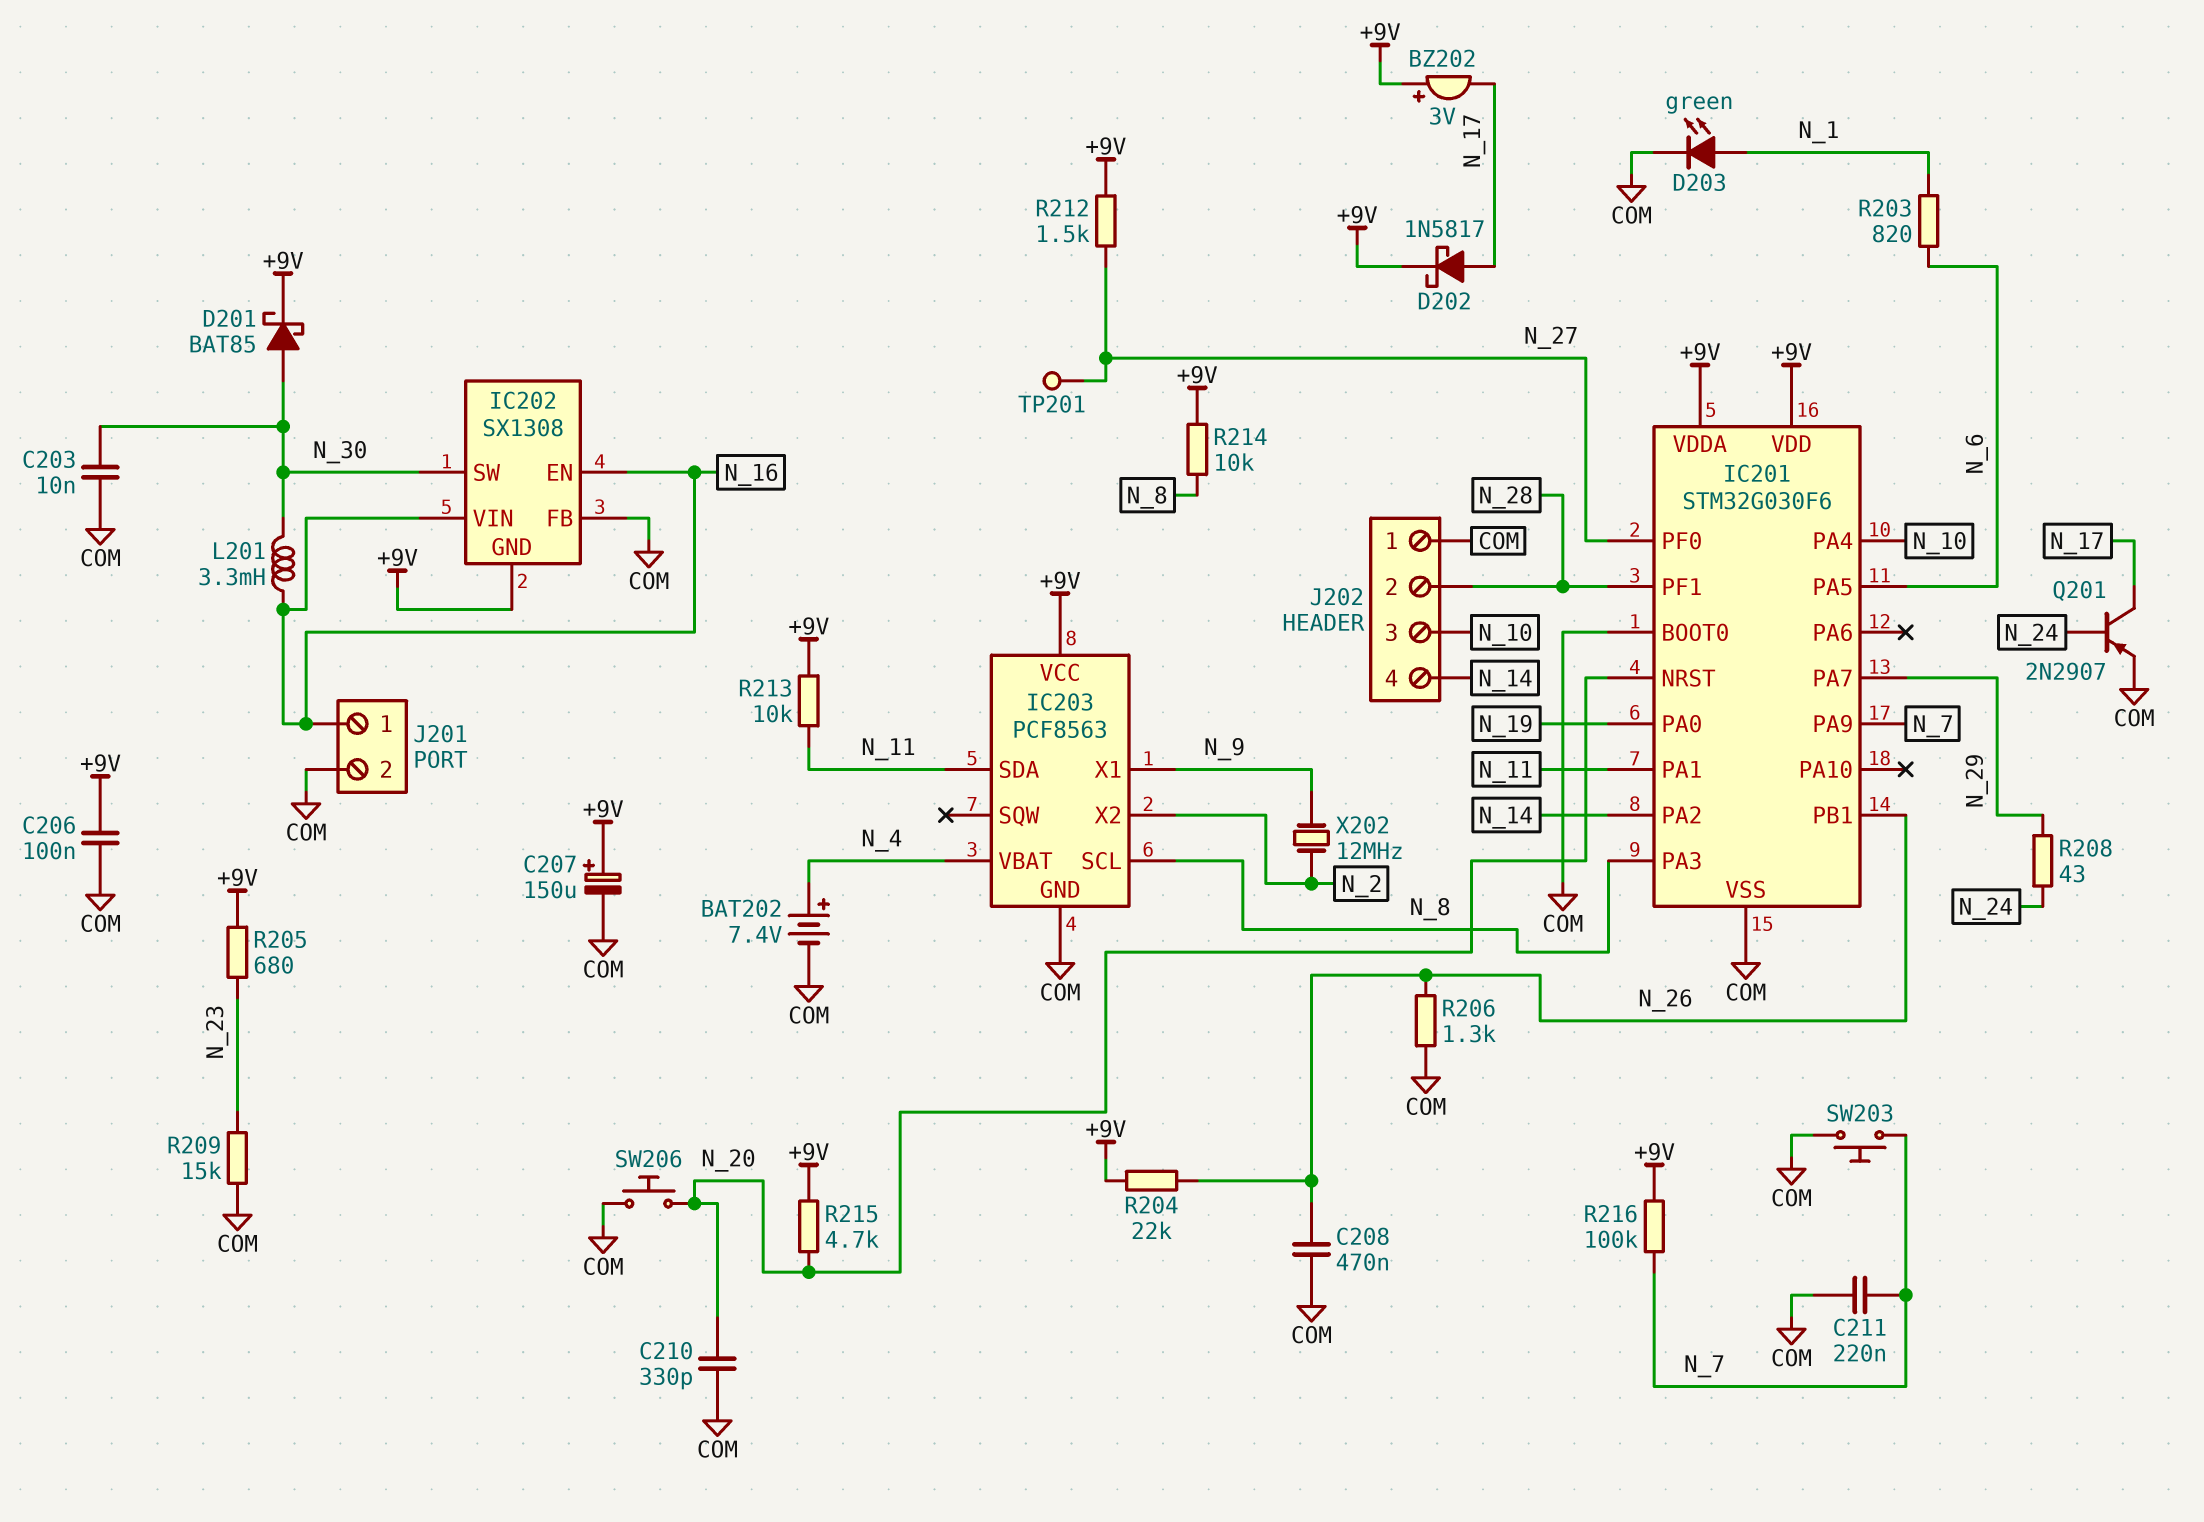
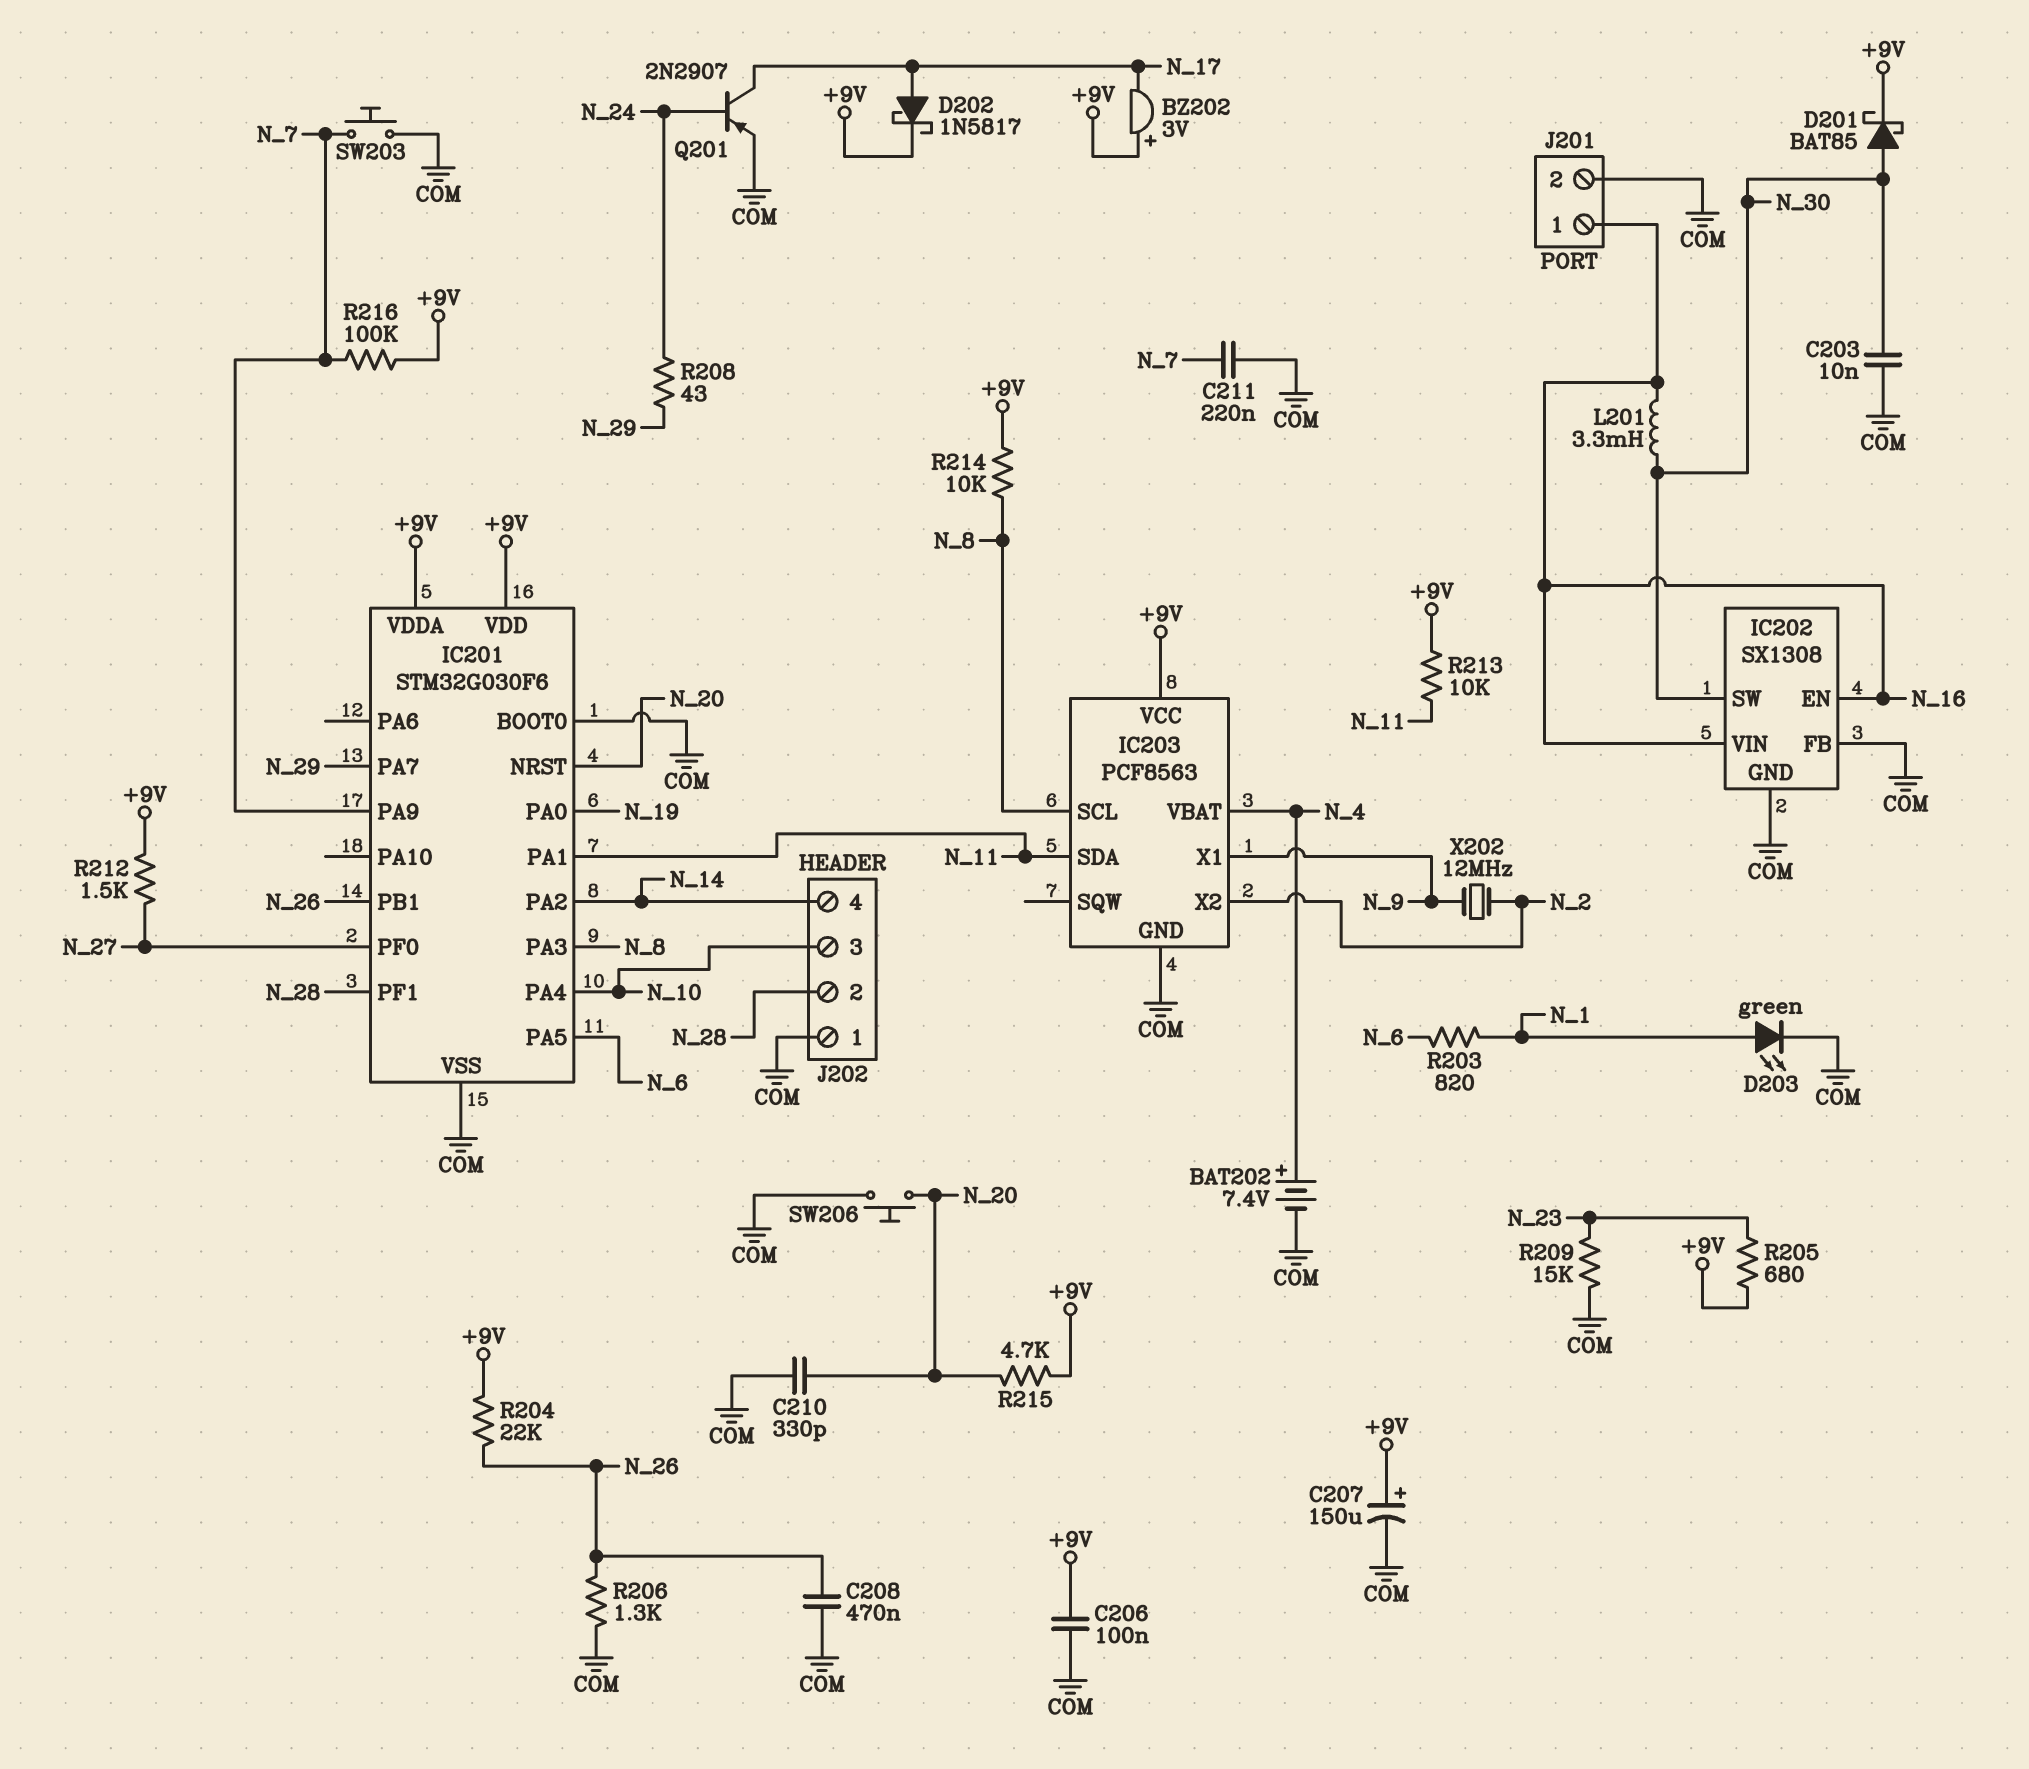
IC202 pin GND: +9V -> COM
TP201: test point (N_27) -> none

